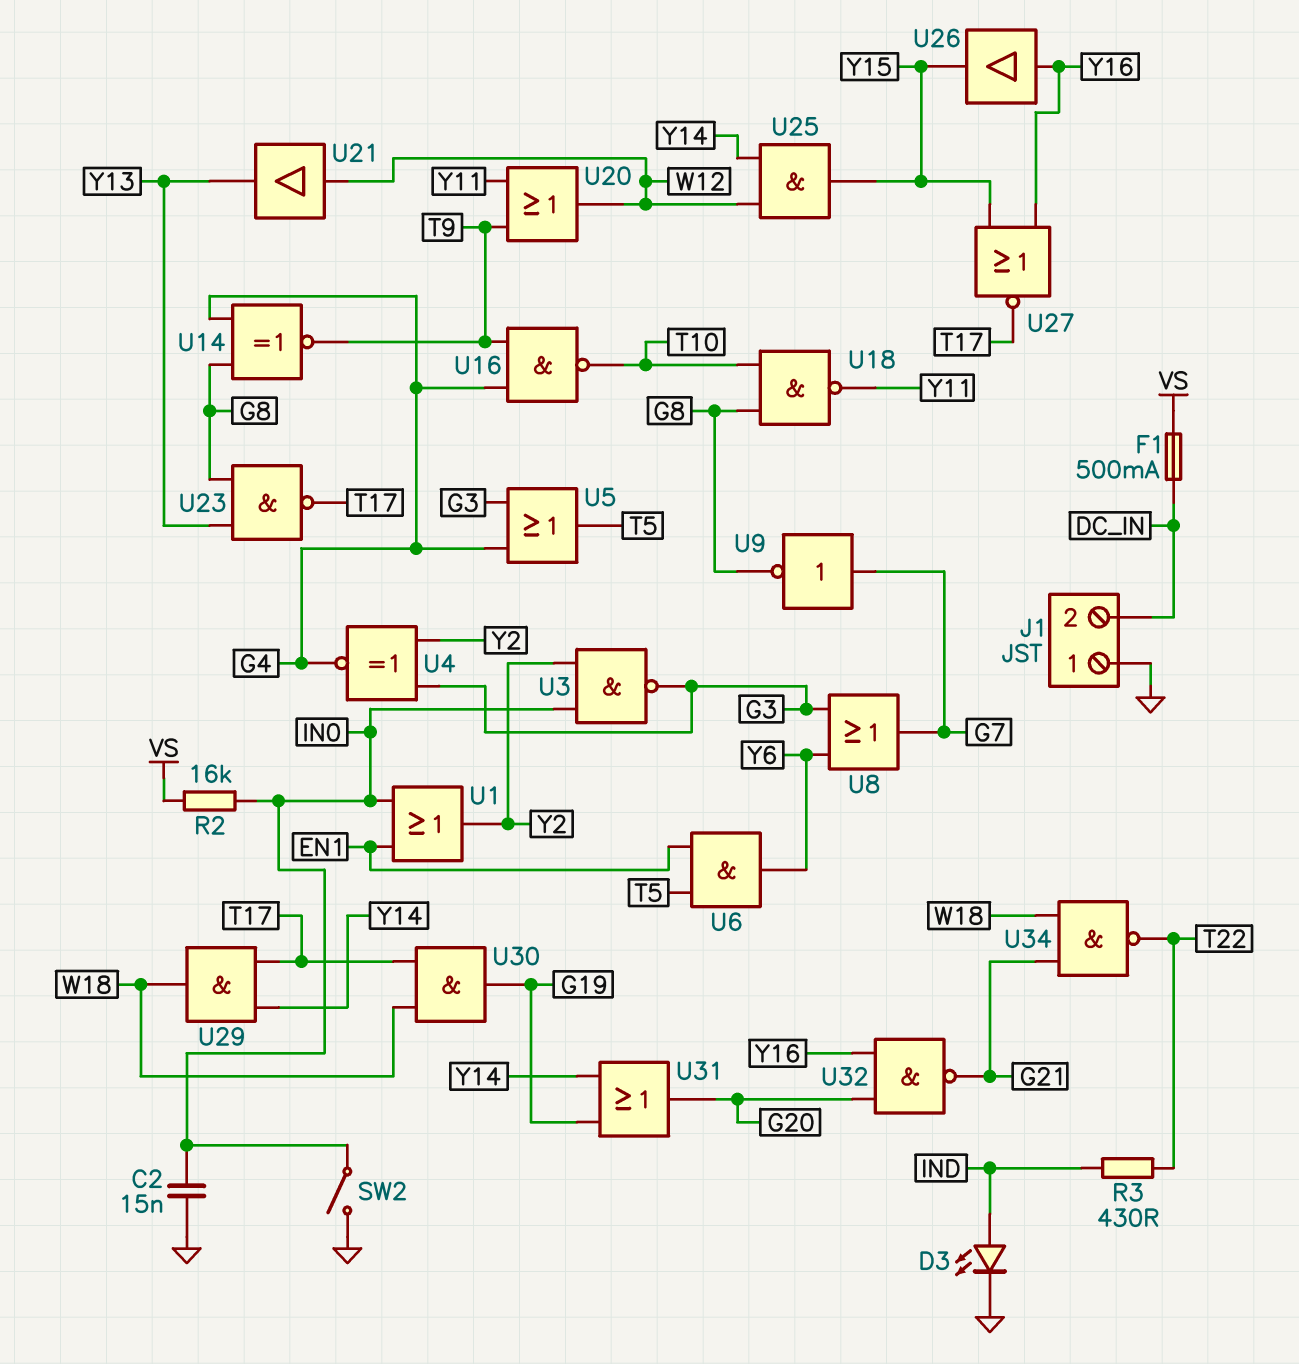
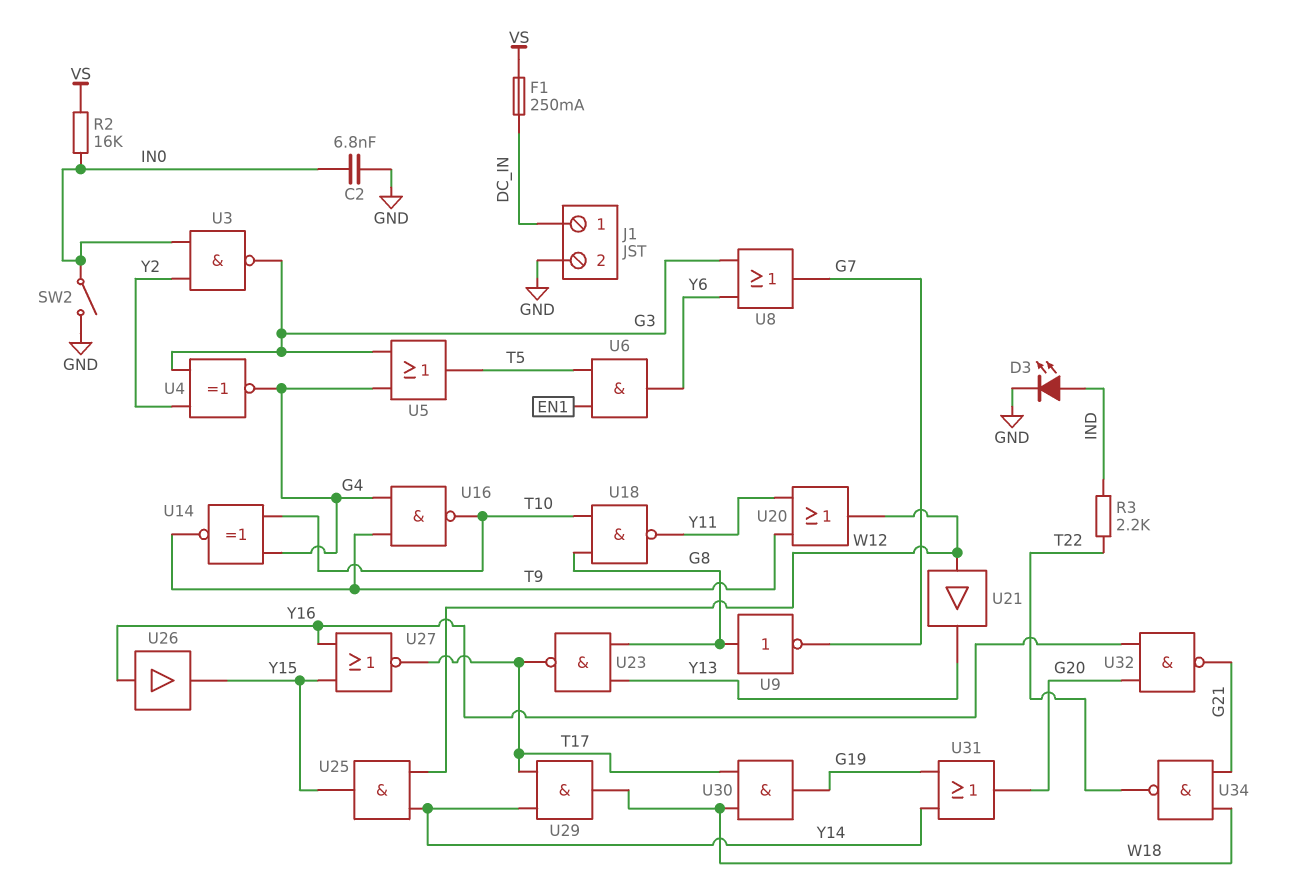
C2: 15nF (GND, IN0) -> 6.8nF (GND, IN0)
F1: 500mA (DC_IN, VS) -> 250mA (DC_IN, VS)
J1 pin 1: GND -> DC_IN
J1 pin 2: DC_IN -> GND
R3: 430 (IND, T22) -> 2.2k (IND, T22)
U1: OR (in EN1, in IN0, out Y2) -> none
U9: NOT (in G7, out G8) -> NOT (in G8, out G7)
U14: XNOR (in G4, in G8, out T9) -> XNOR (in G4, in T10, out T9)

